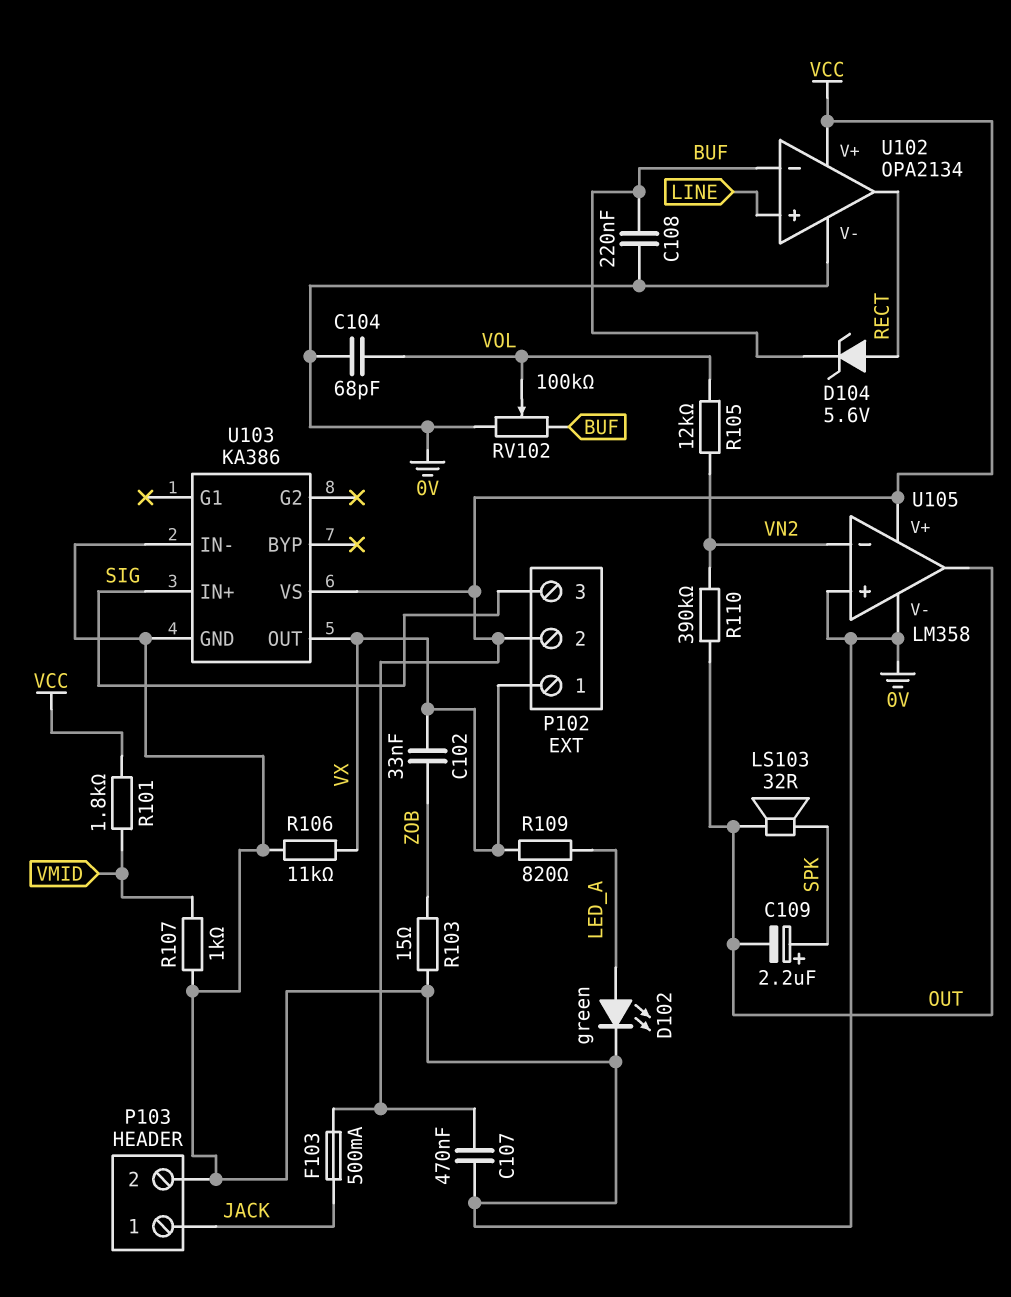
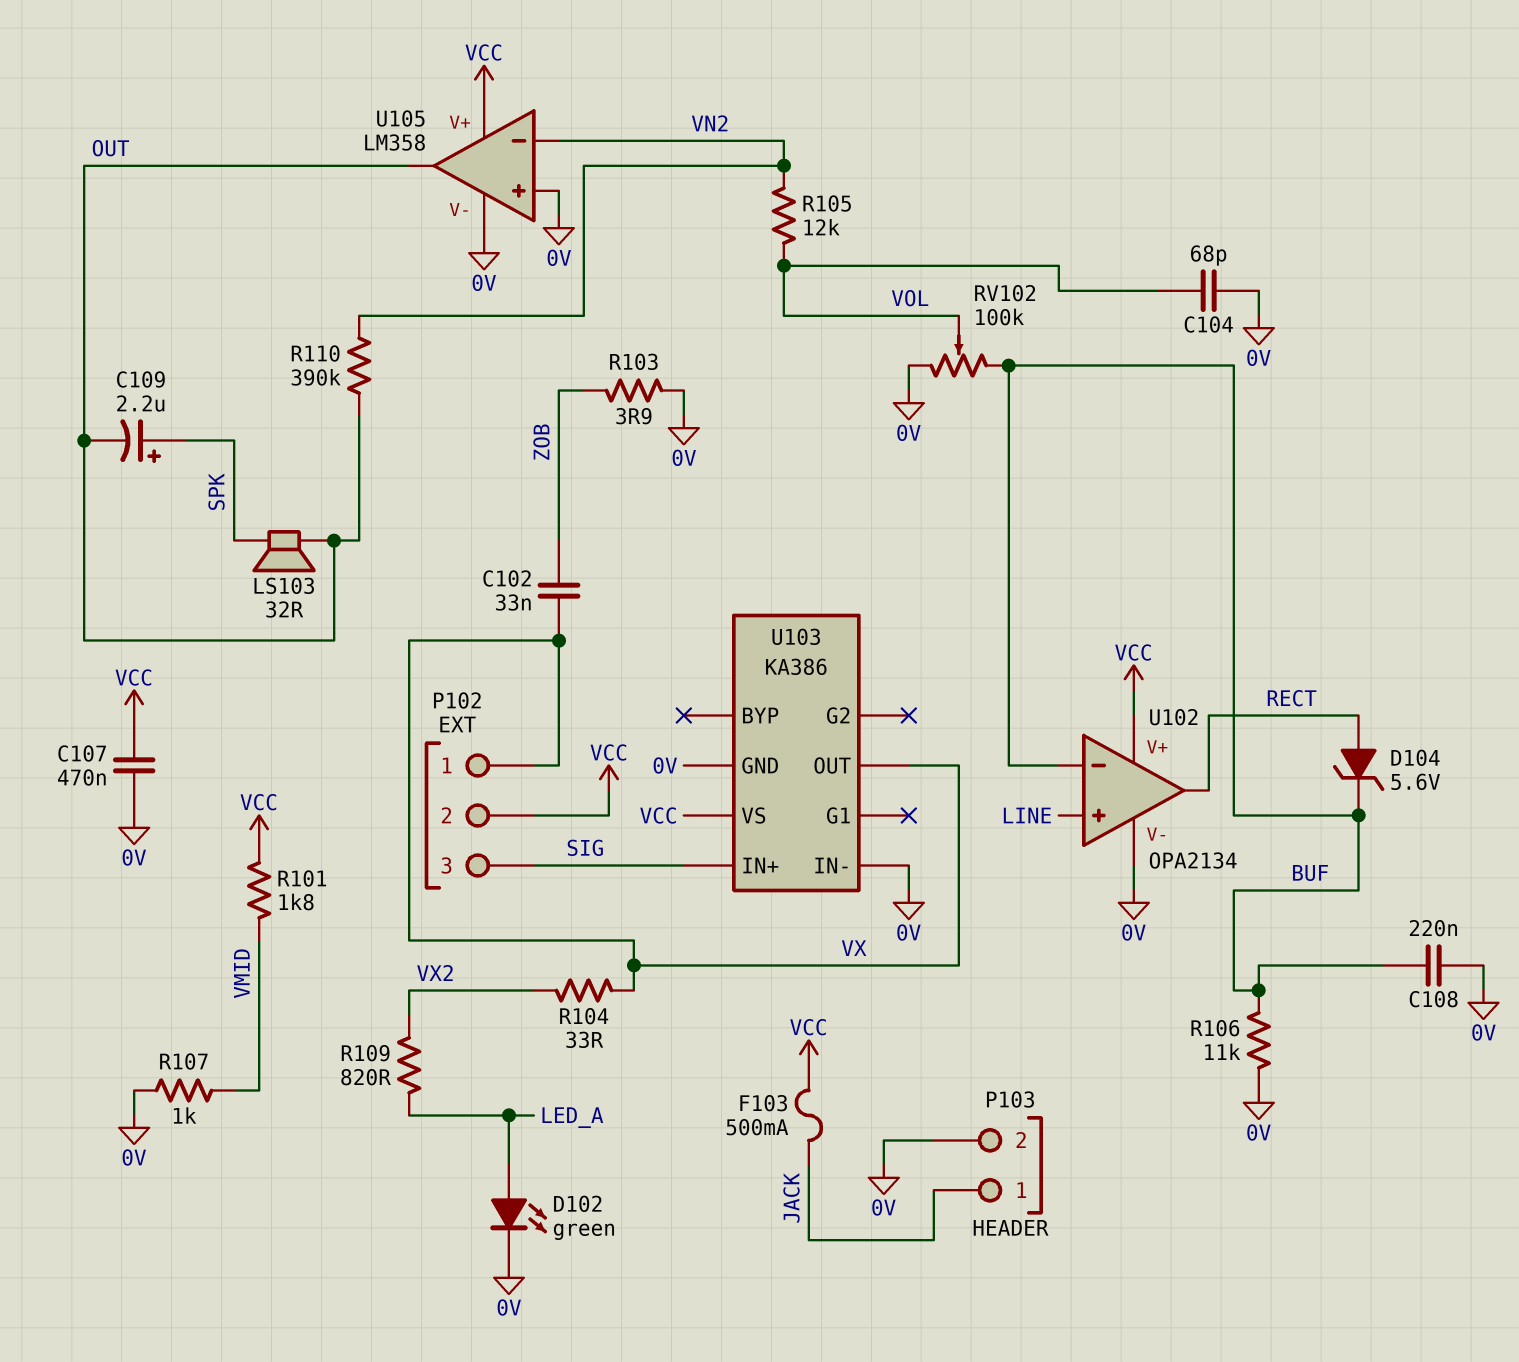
R103: 15 (0V, ZOB) -> 3.9 (0V, ZOB)
R104: none -> 33 (VX, VX2)
R106: 11k (0V, VX) -> 11k (0V, BUF)
R109: 820 (LED_A, VX) -> 820 (LED_A, VX2)

